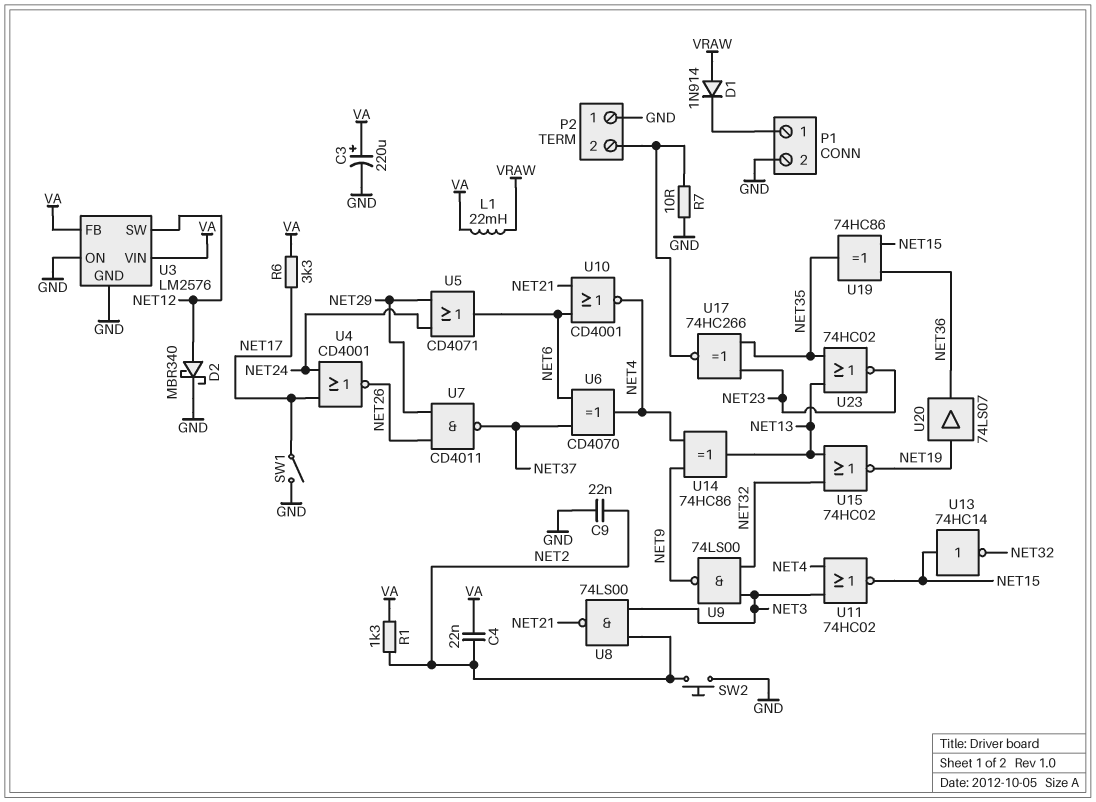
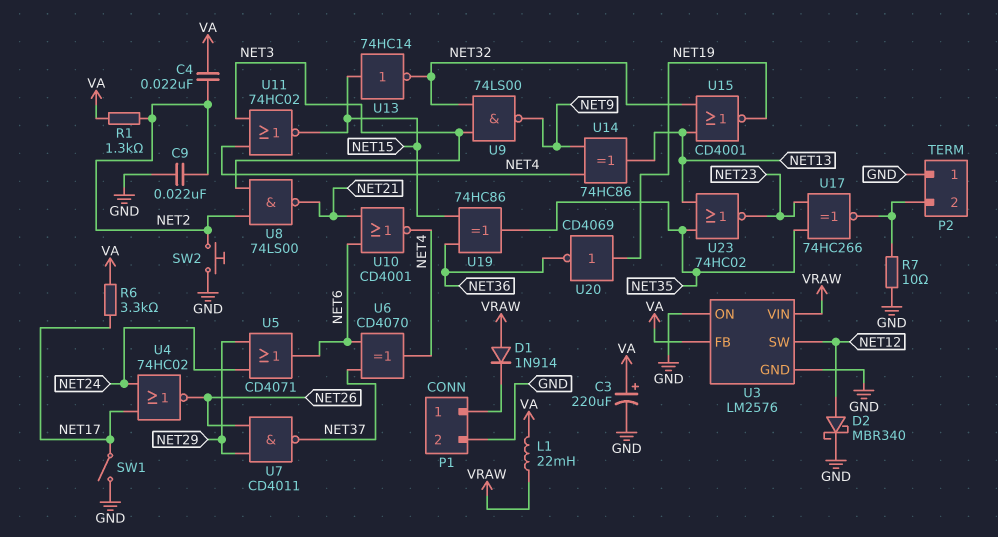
U3 pin VIN: VA -> VRAW
U4: NOR CD4001 (in NET17, in NET24, out NET26) -> NOR 74HC02 (in NET17, in NET24, out NET26)
U15: NOR 74HC02 (in NET13, in NET32, out NET19) -> NOR CD4001 (in NET13, in NET32, out NET19)
U20: buffer 74LS07 (in NET19, out NET36) -> NOT CD4069 (in NET19, out NET36)

